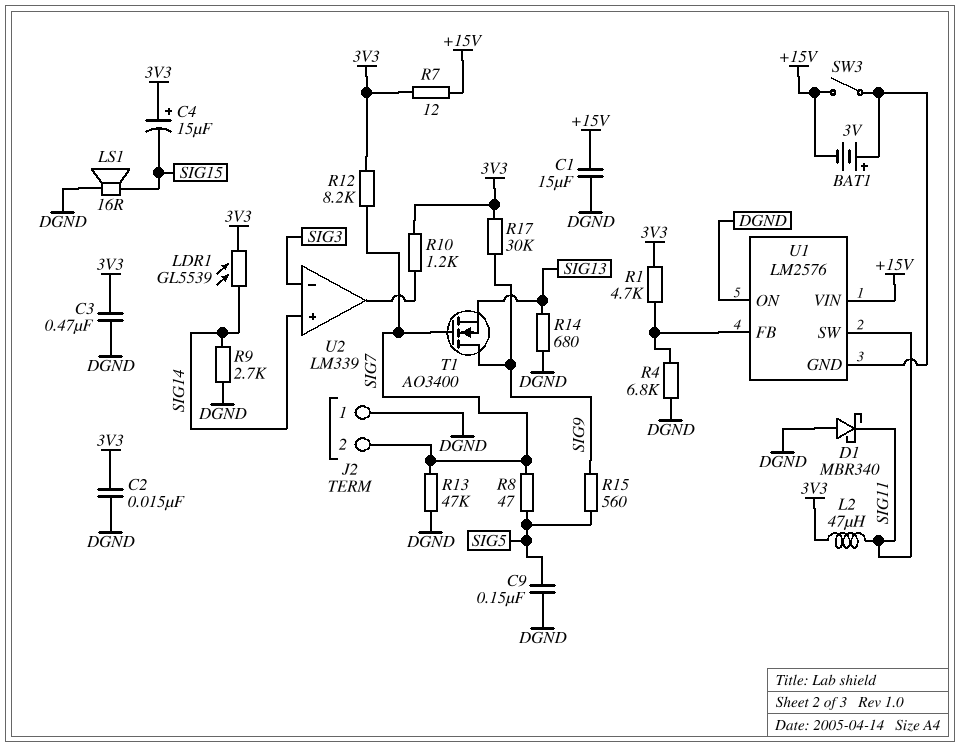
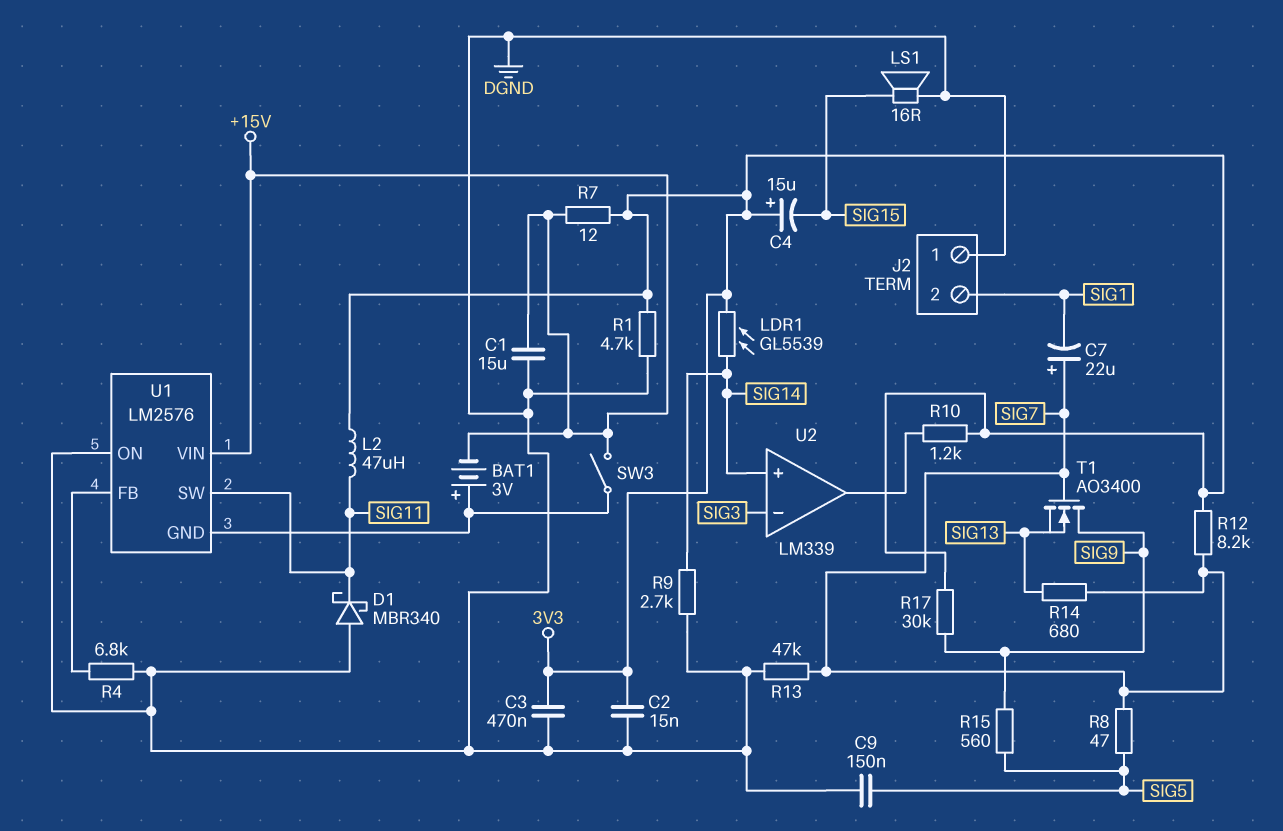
C7: none -> 22uF (plus SIG7, minus SIG1)
J2 pin 2: SIG7 -> SIG1
R1: 4.7k (3V3, U1/FB) -> 4.7k (3V3, DGND)
R14: 680 (DGND, SIG13) -> 680 (SIG7, SIG13)

